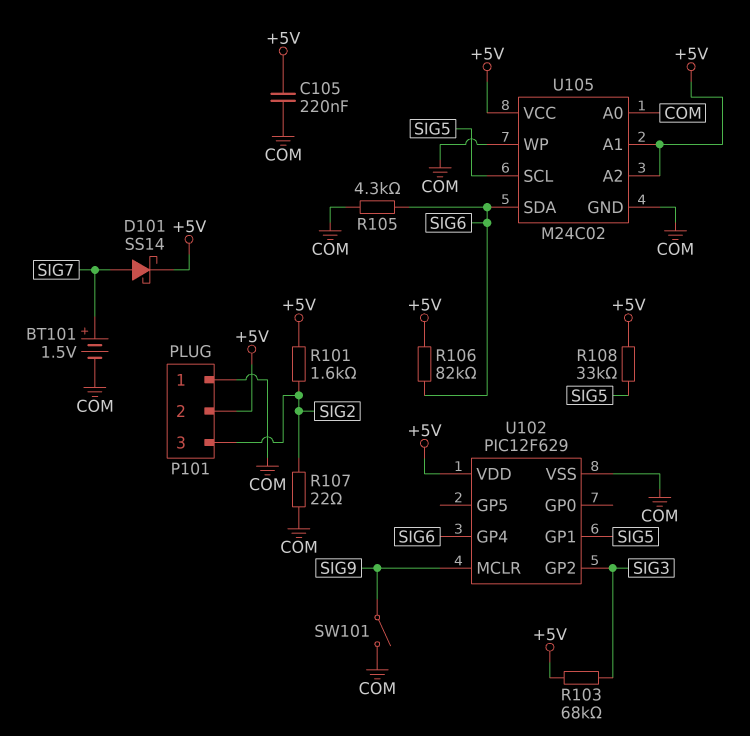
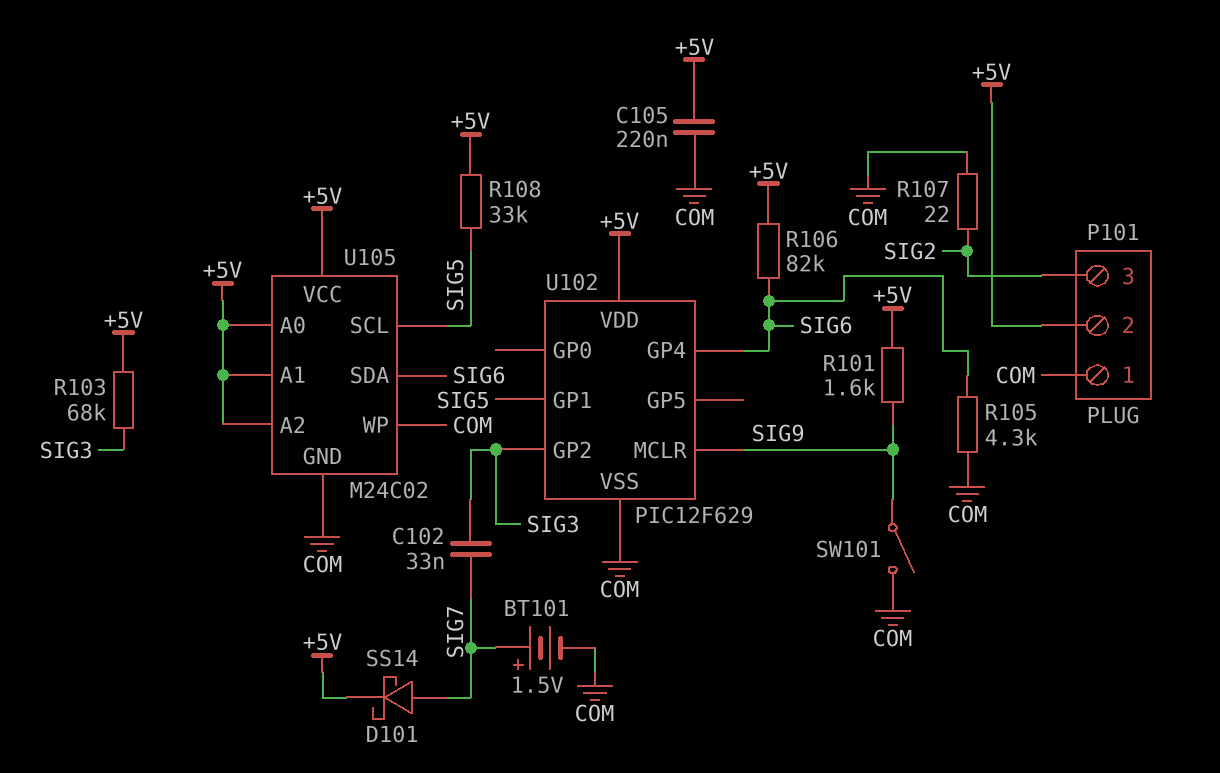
C102: none -> 33nF (SIG3, SIG7)
R101: 1.6k (+5V, SIG2) -> 1.6k (+5V, SIG9)
U105 pin A0: COM -> +5V

